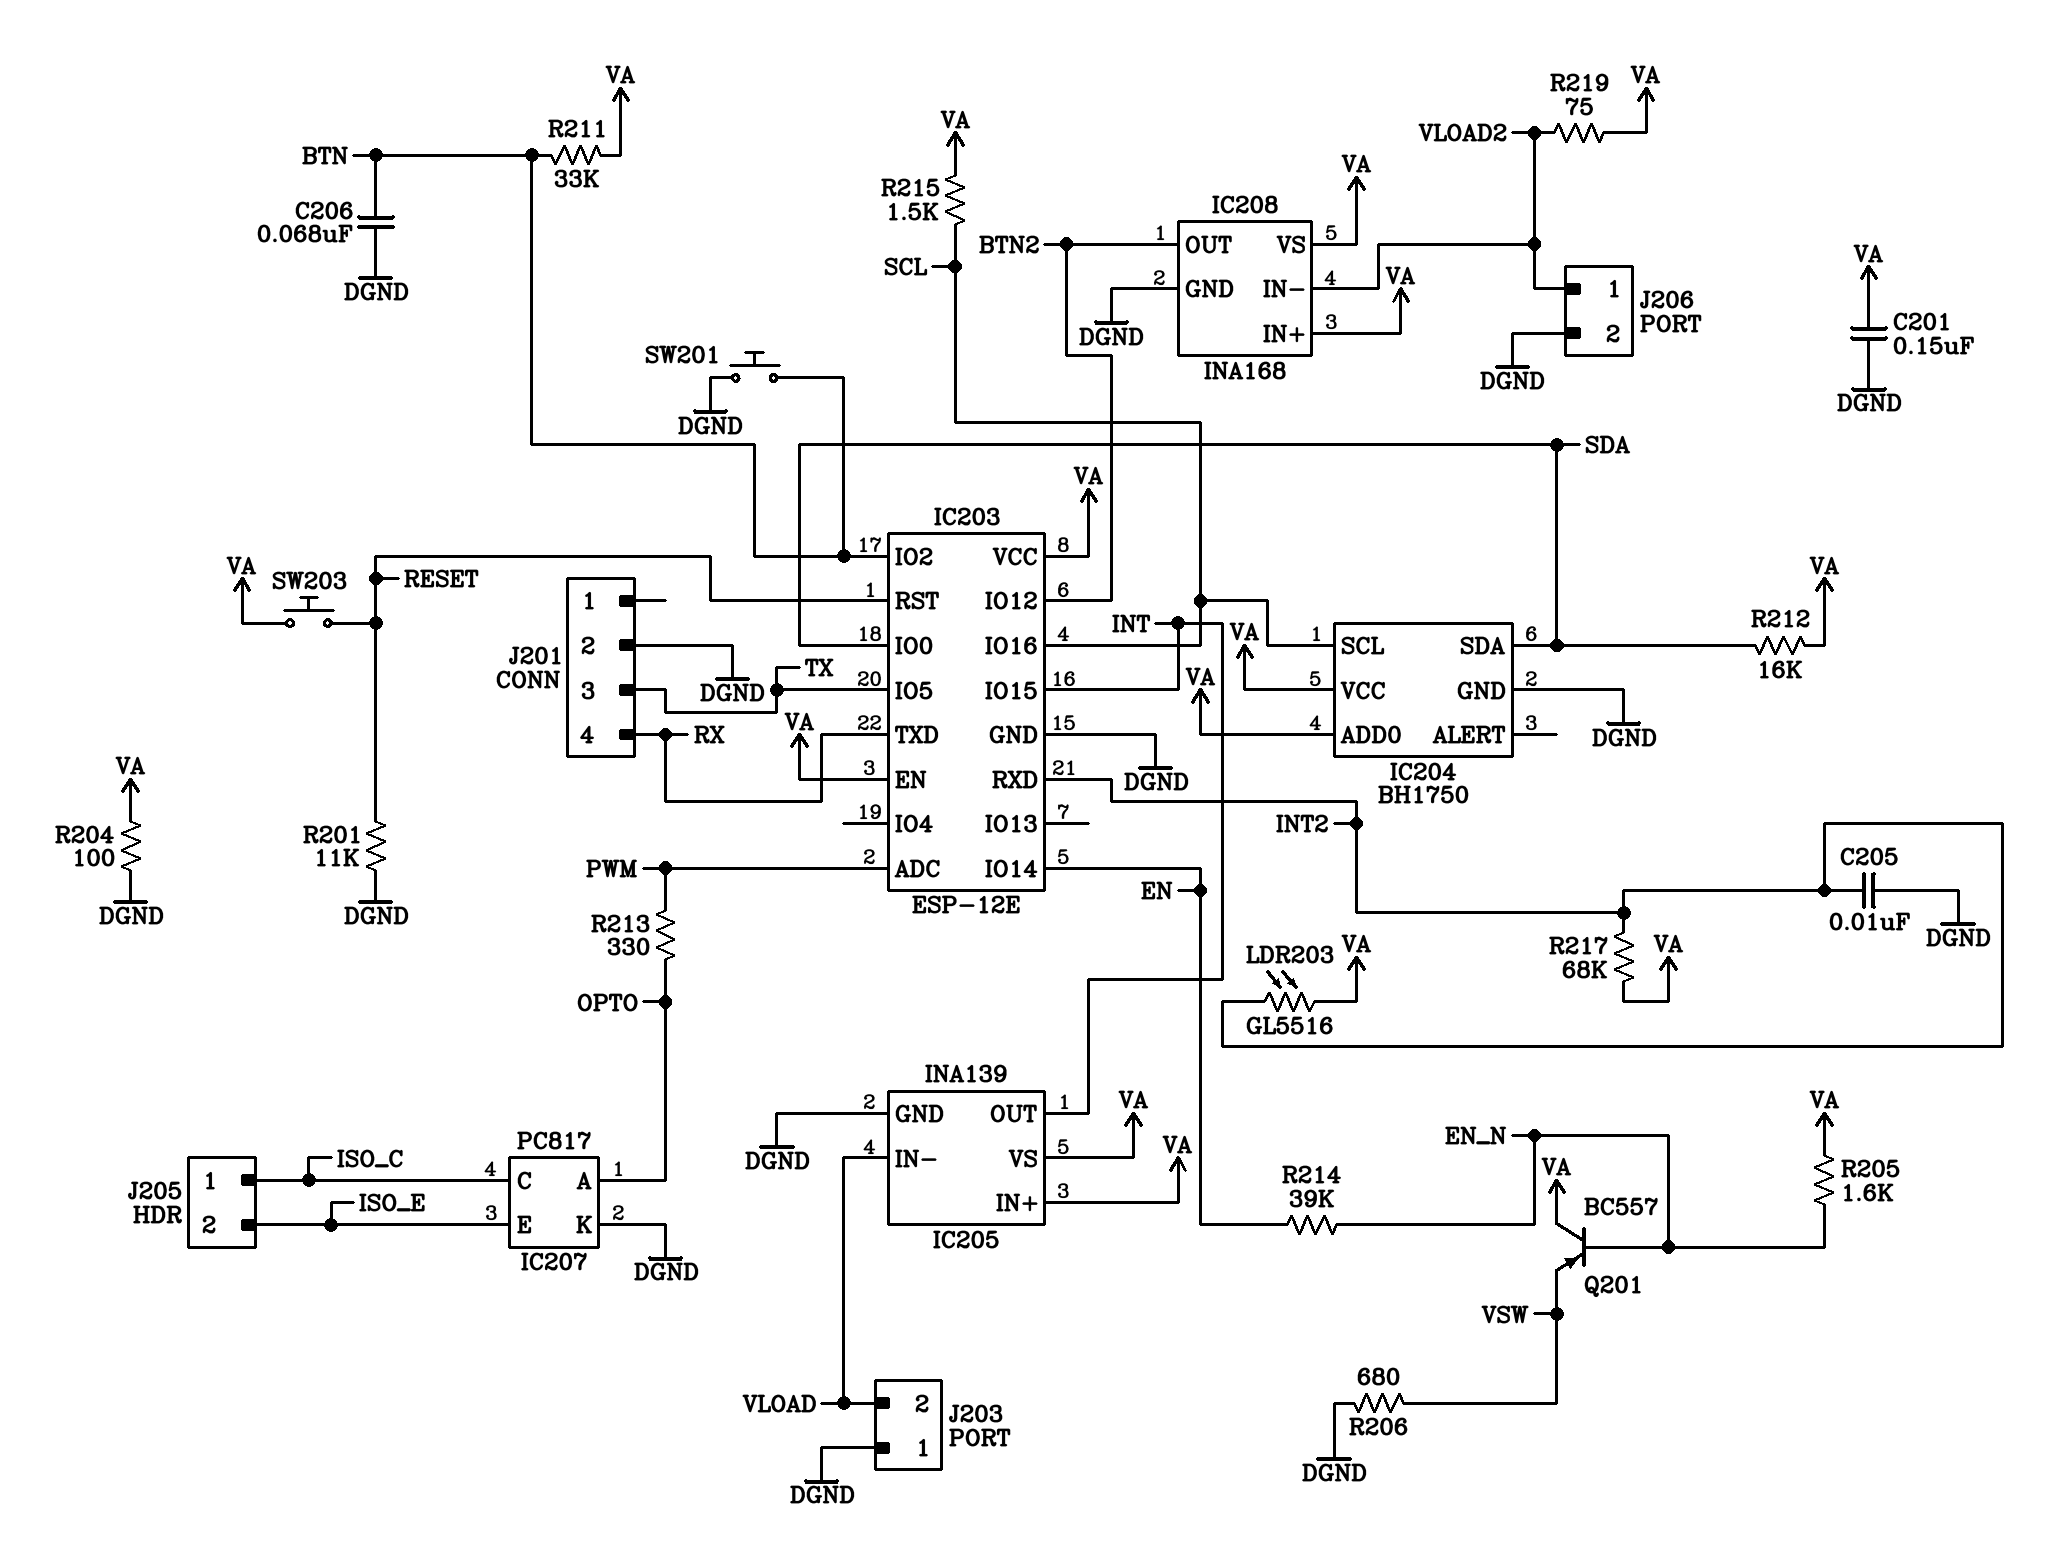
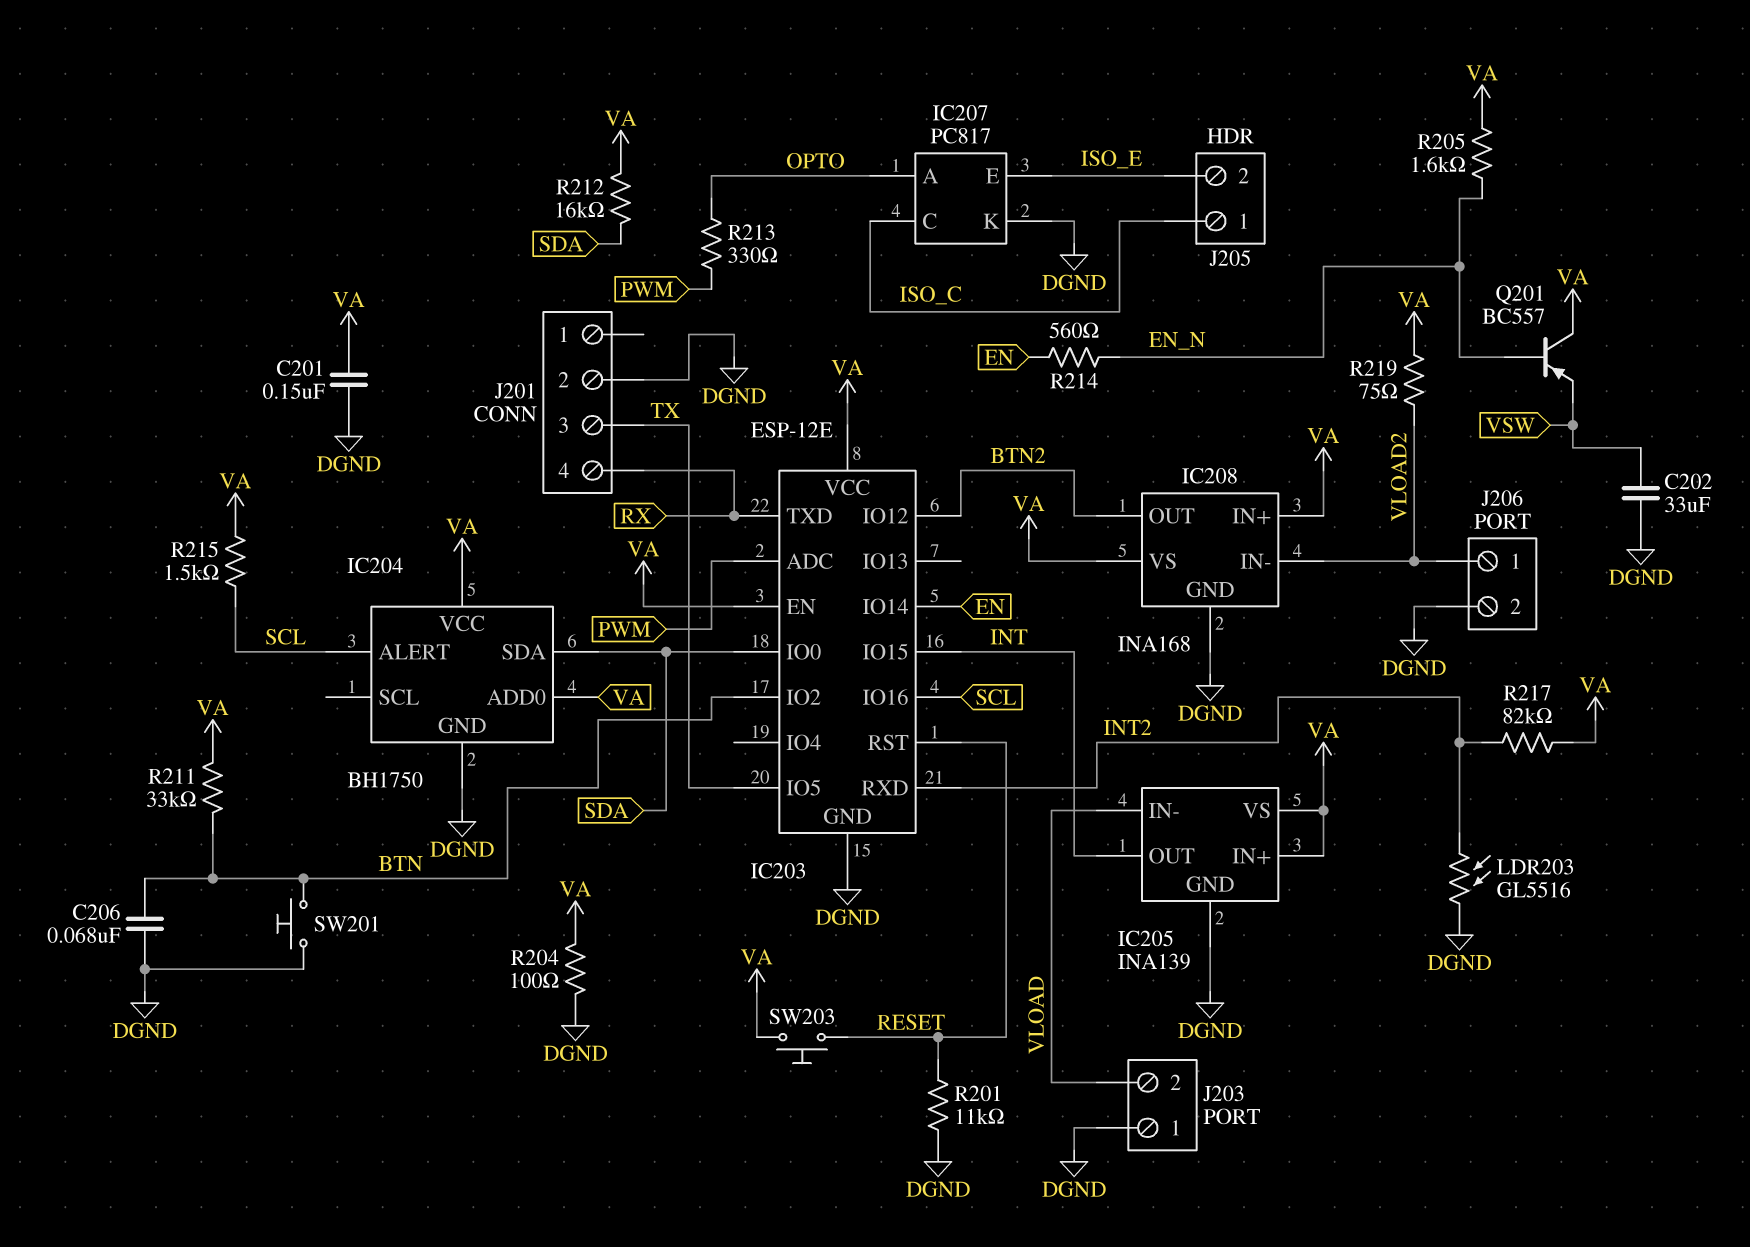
C202: none -> 33uF (DGND, VSW)
C205: 10nF (DGND, INT2) -> none
IC204 pin ALERT: none -> SCL
IC204 pin SCL: SCL -> none
LDR203: GL5516 (INT2, VA) -> GL5516 (DGND, INT2)
R206: 680 (DGND, VSW) -> none
R214: 39k (EN, EN_N) -> 560 (EN, EN_N)
R217: 68k (INT2, VA) -> 82k (INT2, VA)

